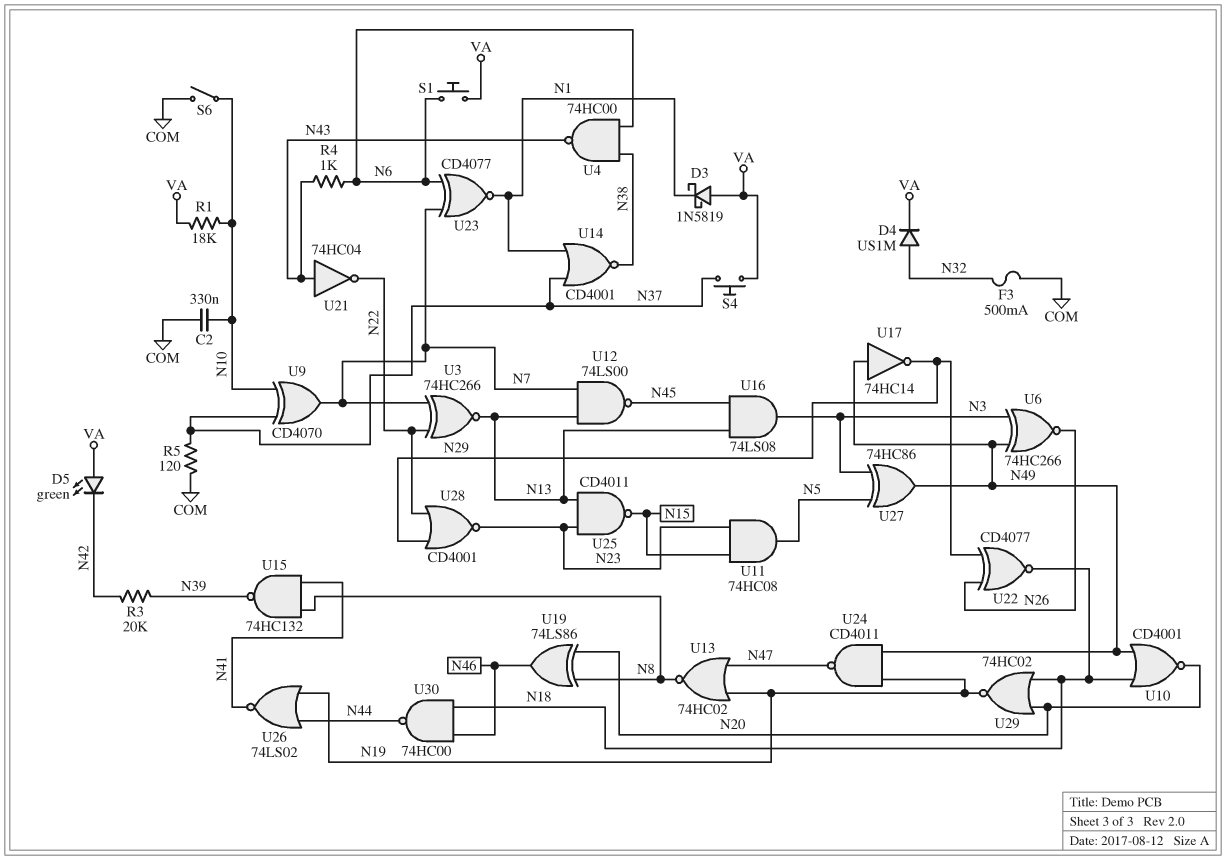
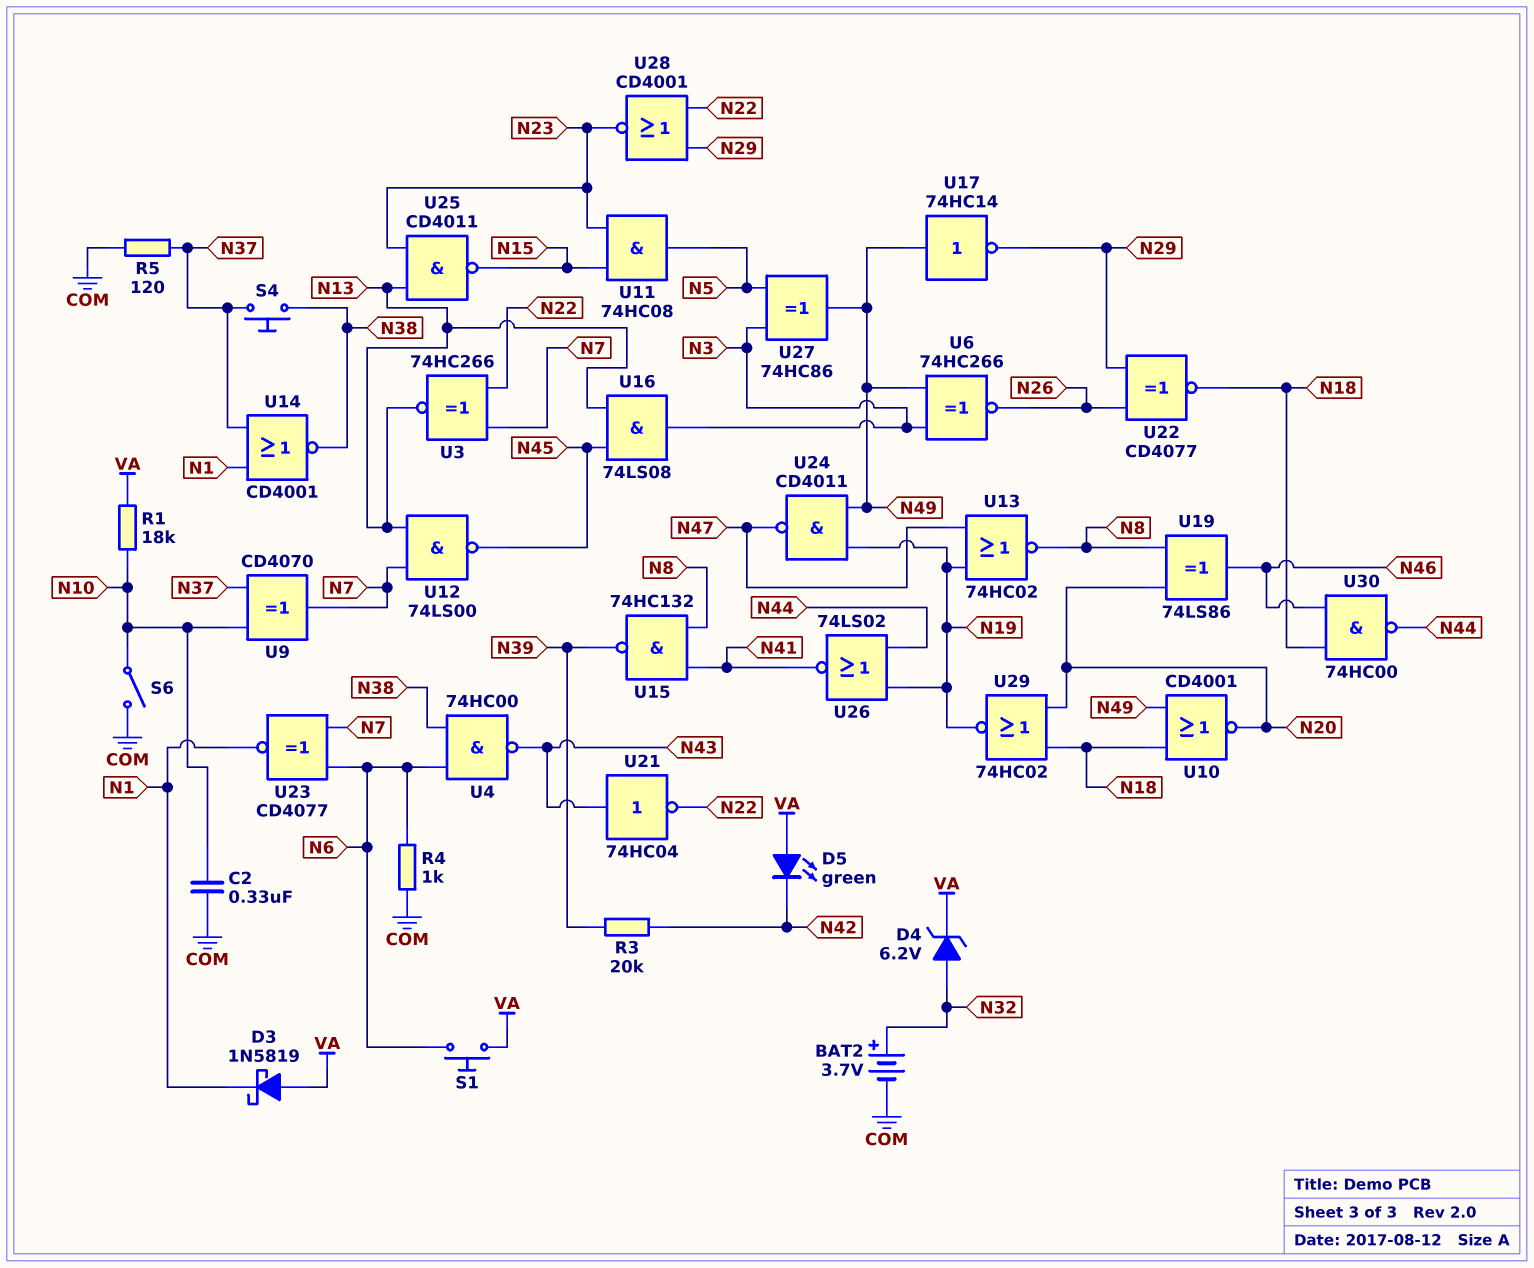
BAT2: none -> 3.7V (plus N32, minus COM)
D4: diode US1M (A N32, K VA) -> zener 6.2V (A N32, K VA)
F3: 500mA (COM, N32) -> none
R4: 1k (N6, N43) -> 1k (COM, N6)
S4: button (N37, VA) -> button (N37, N38)

